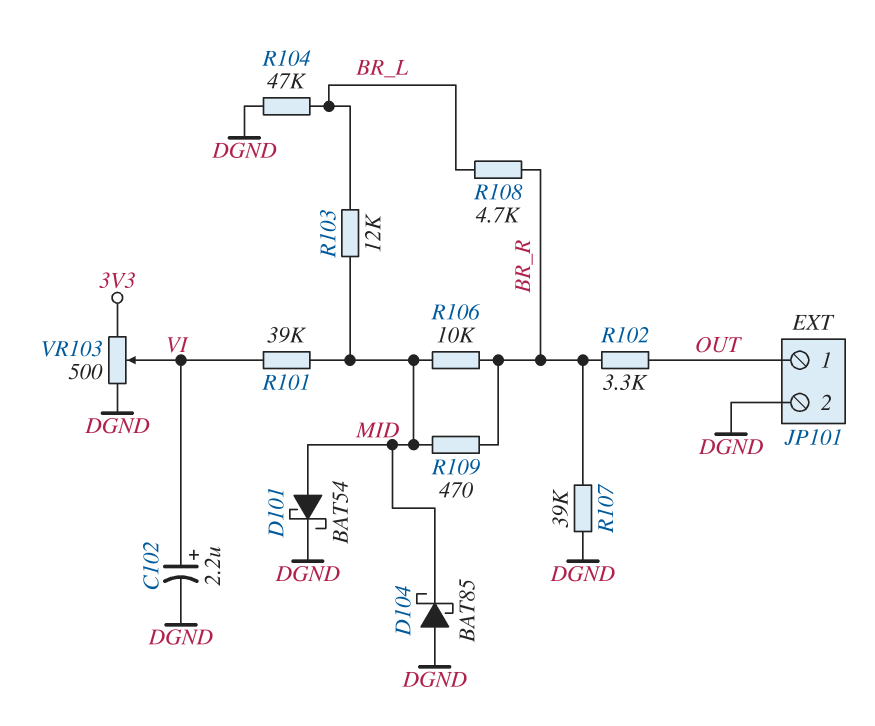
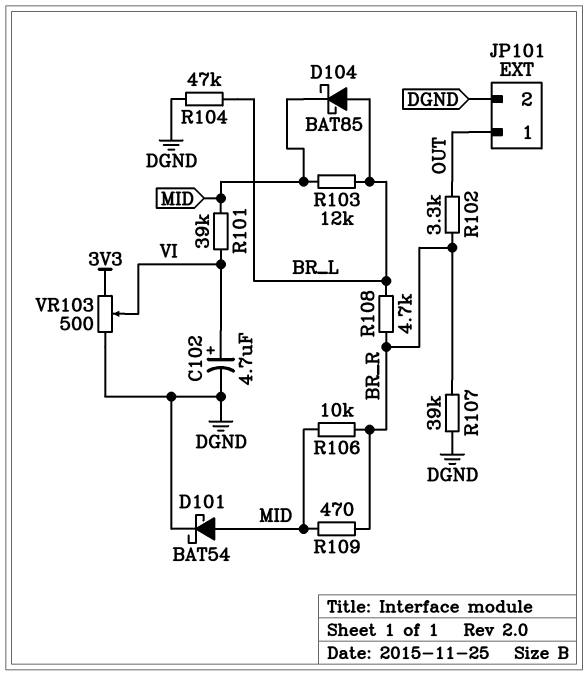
C102: 2.2uF (plus VI, minus DGND) -> 4.7uF (plus VI, minus DGND)
D104: schottky BAT85 (A DGND, K MID) -> schottky BAT85 (A BR_L, K MID)

